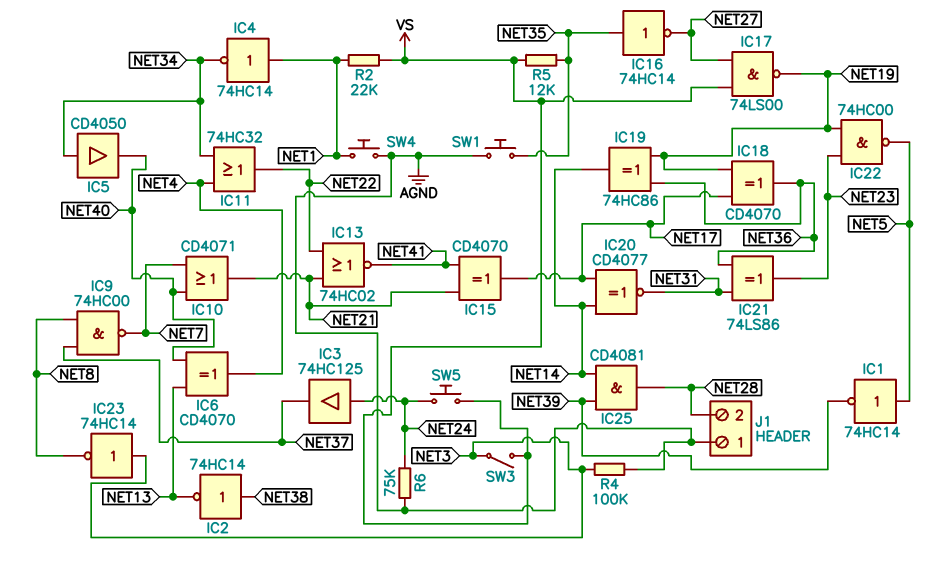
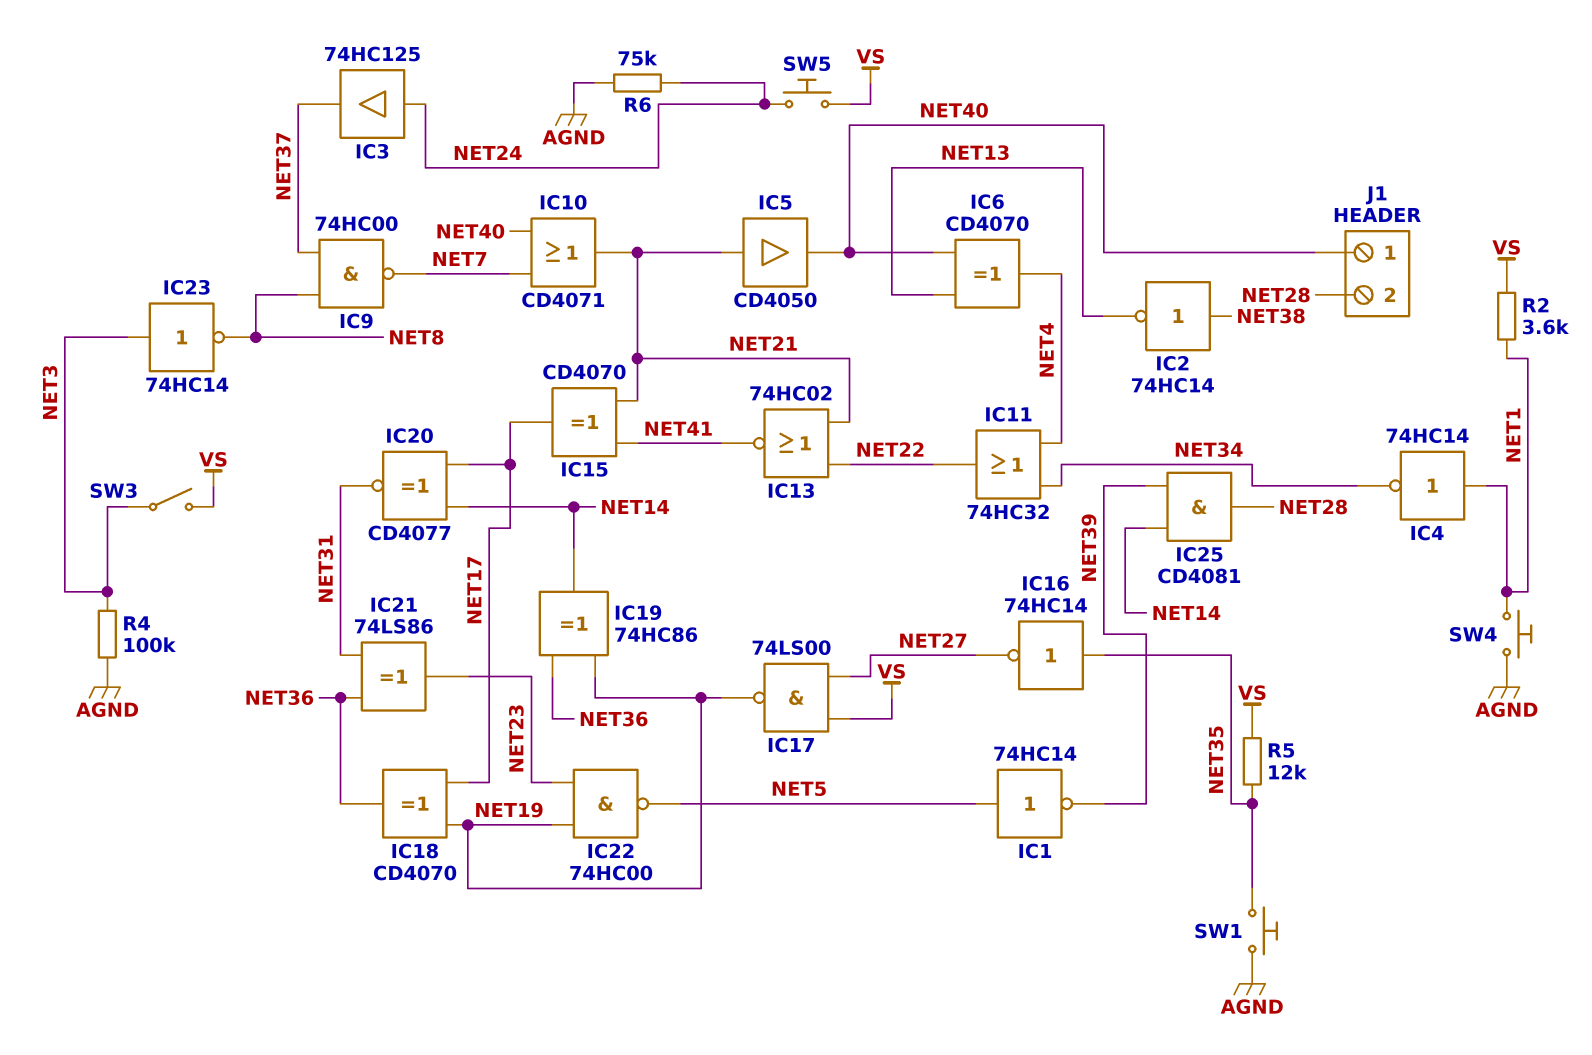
IC5: buffer CD4050 (in NET34, out NET40) -> buffer CD4050 (in NET21, out NET40)
J1 pin 1: AGND -> NET40
R2: 22k (NET1, VS) -> 3.6k (NET1, VS)

